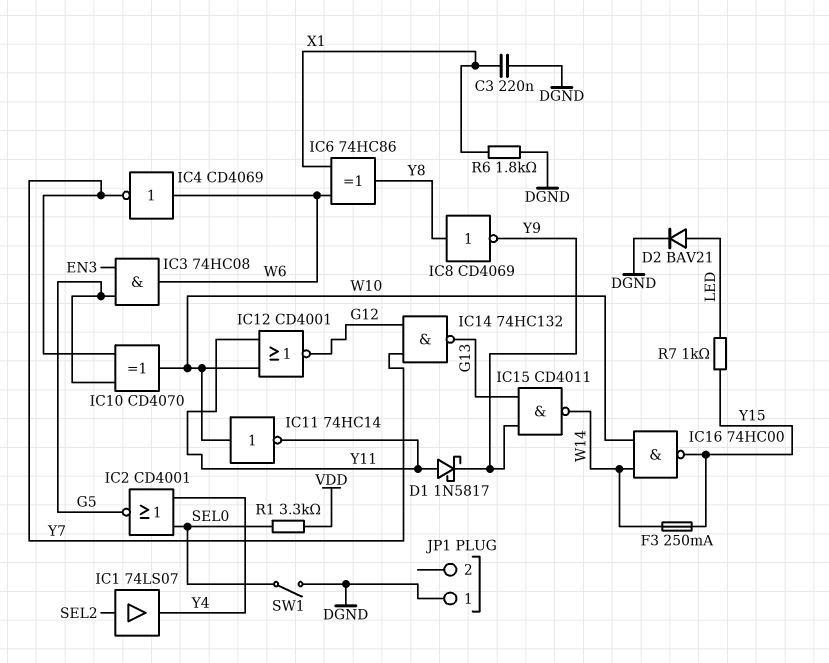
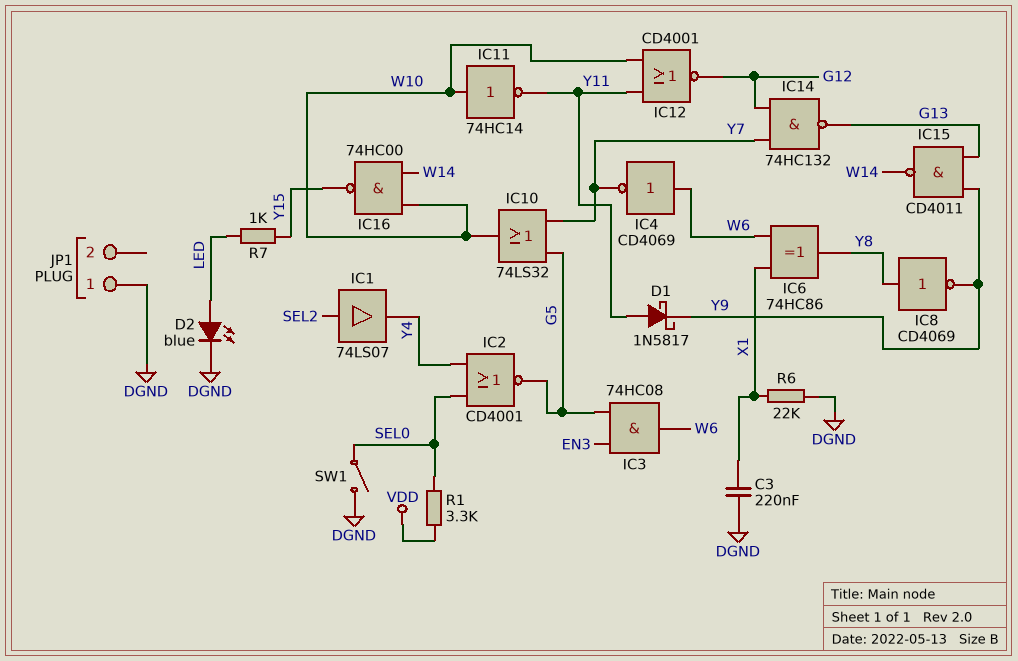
D2: diode BAV21 (A LED, K DGND) -> LED blue (A LED, K DGND)
F3: 250mA (W14, Y15) -> none
IC10: XOR CD4070 (in G5, in Y7, out W10) -> OR 74LS32 (in G5, in Y7, out W10)
R6: 1.8k (DGND, X1) -> 22k (DGND, X1)

